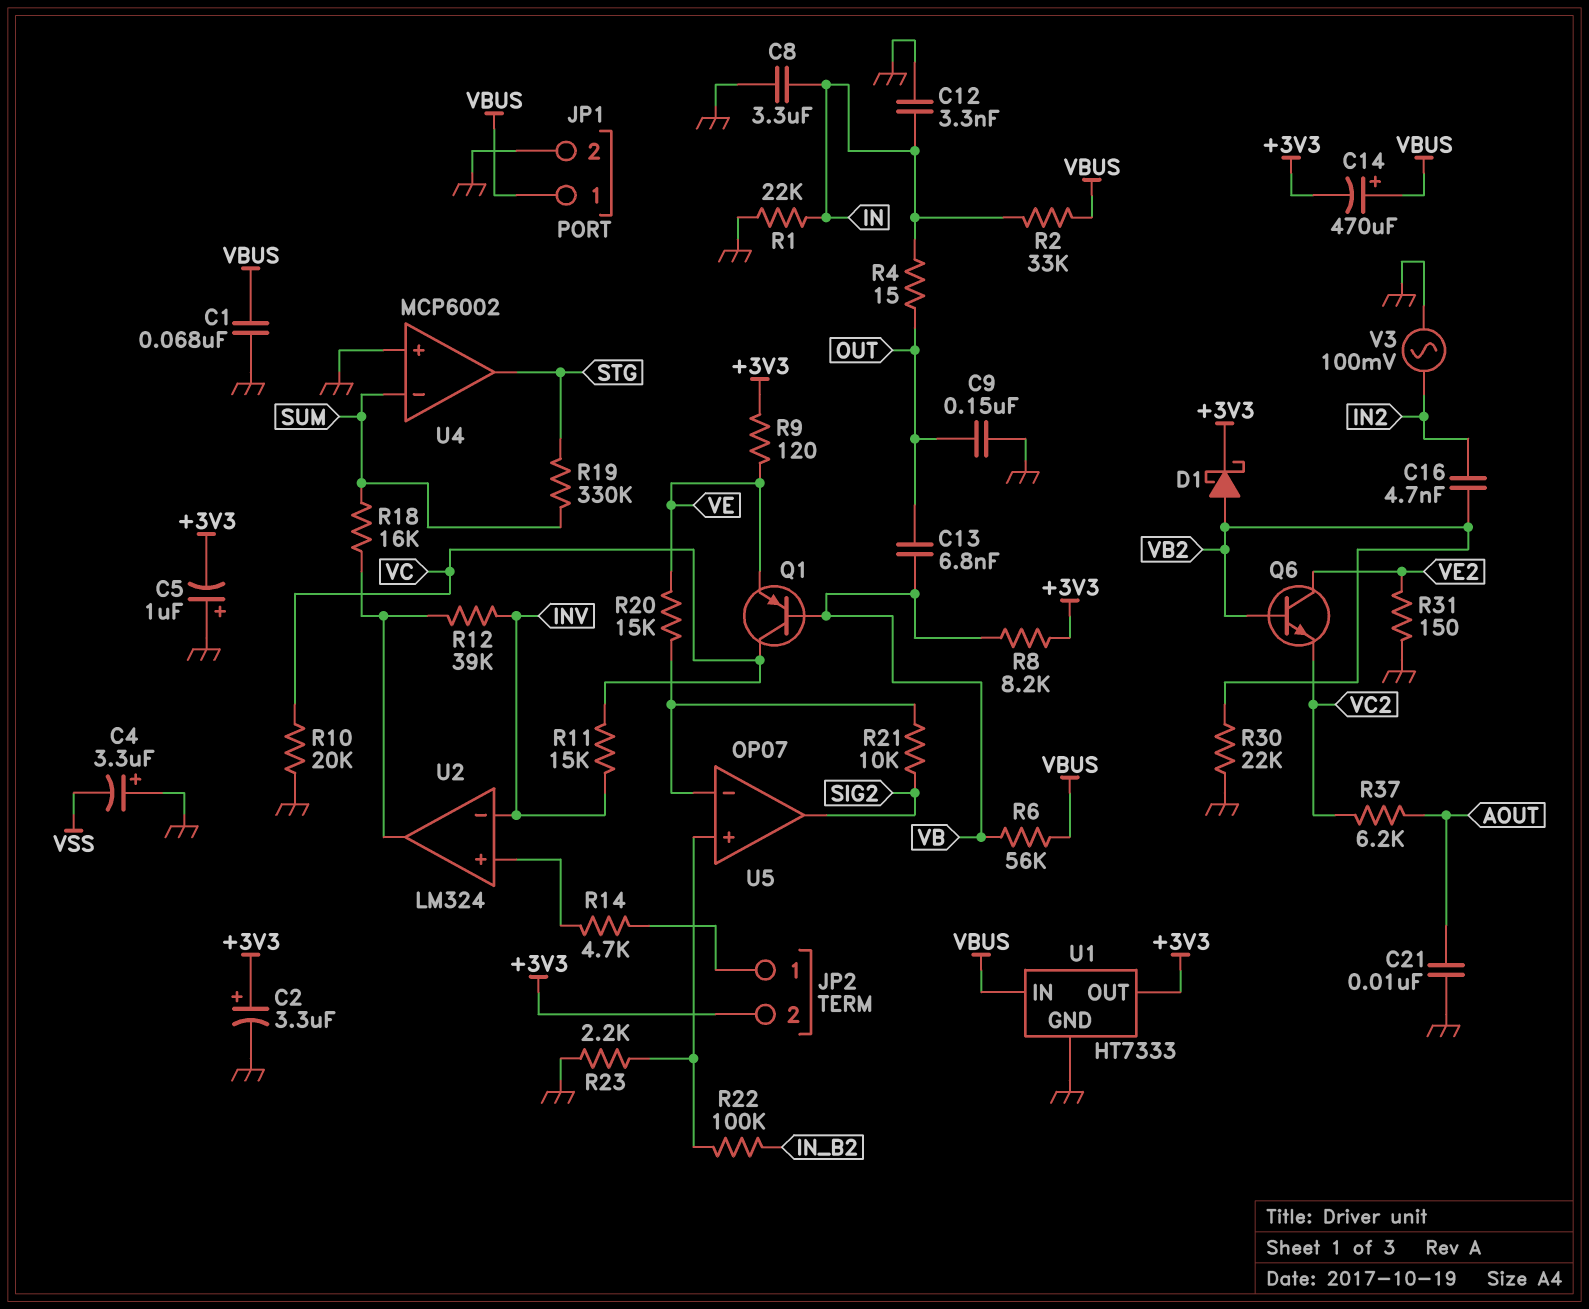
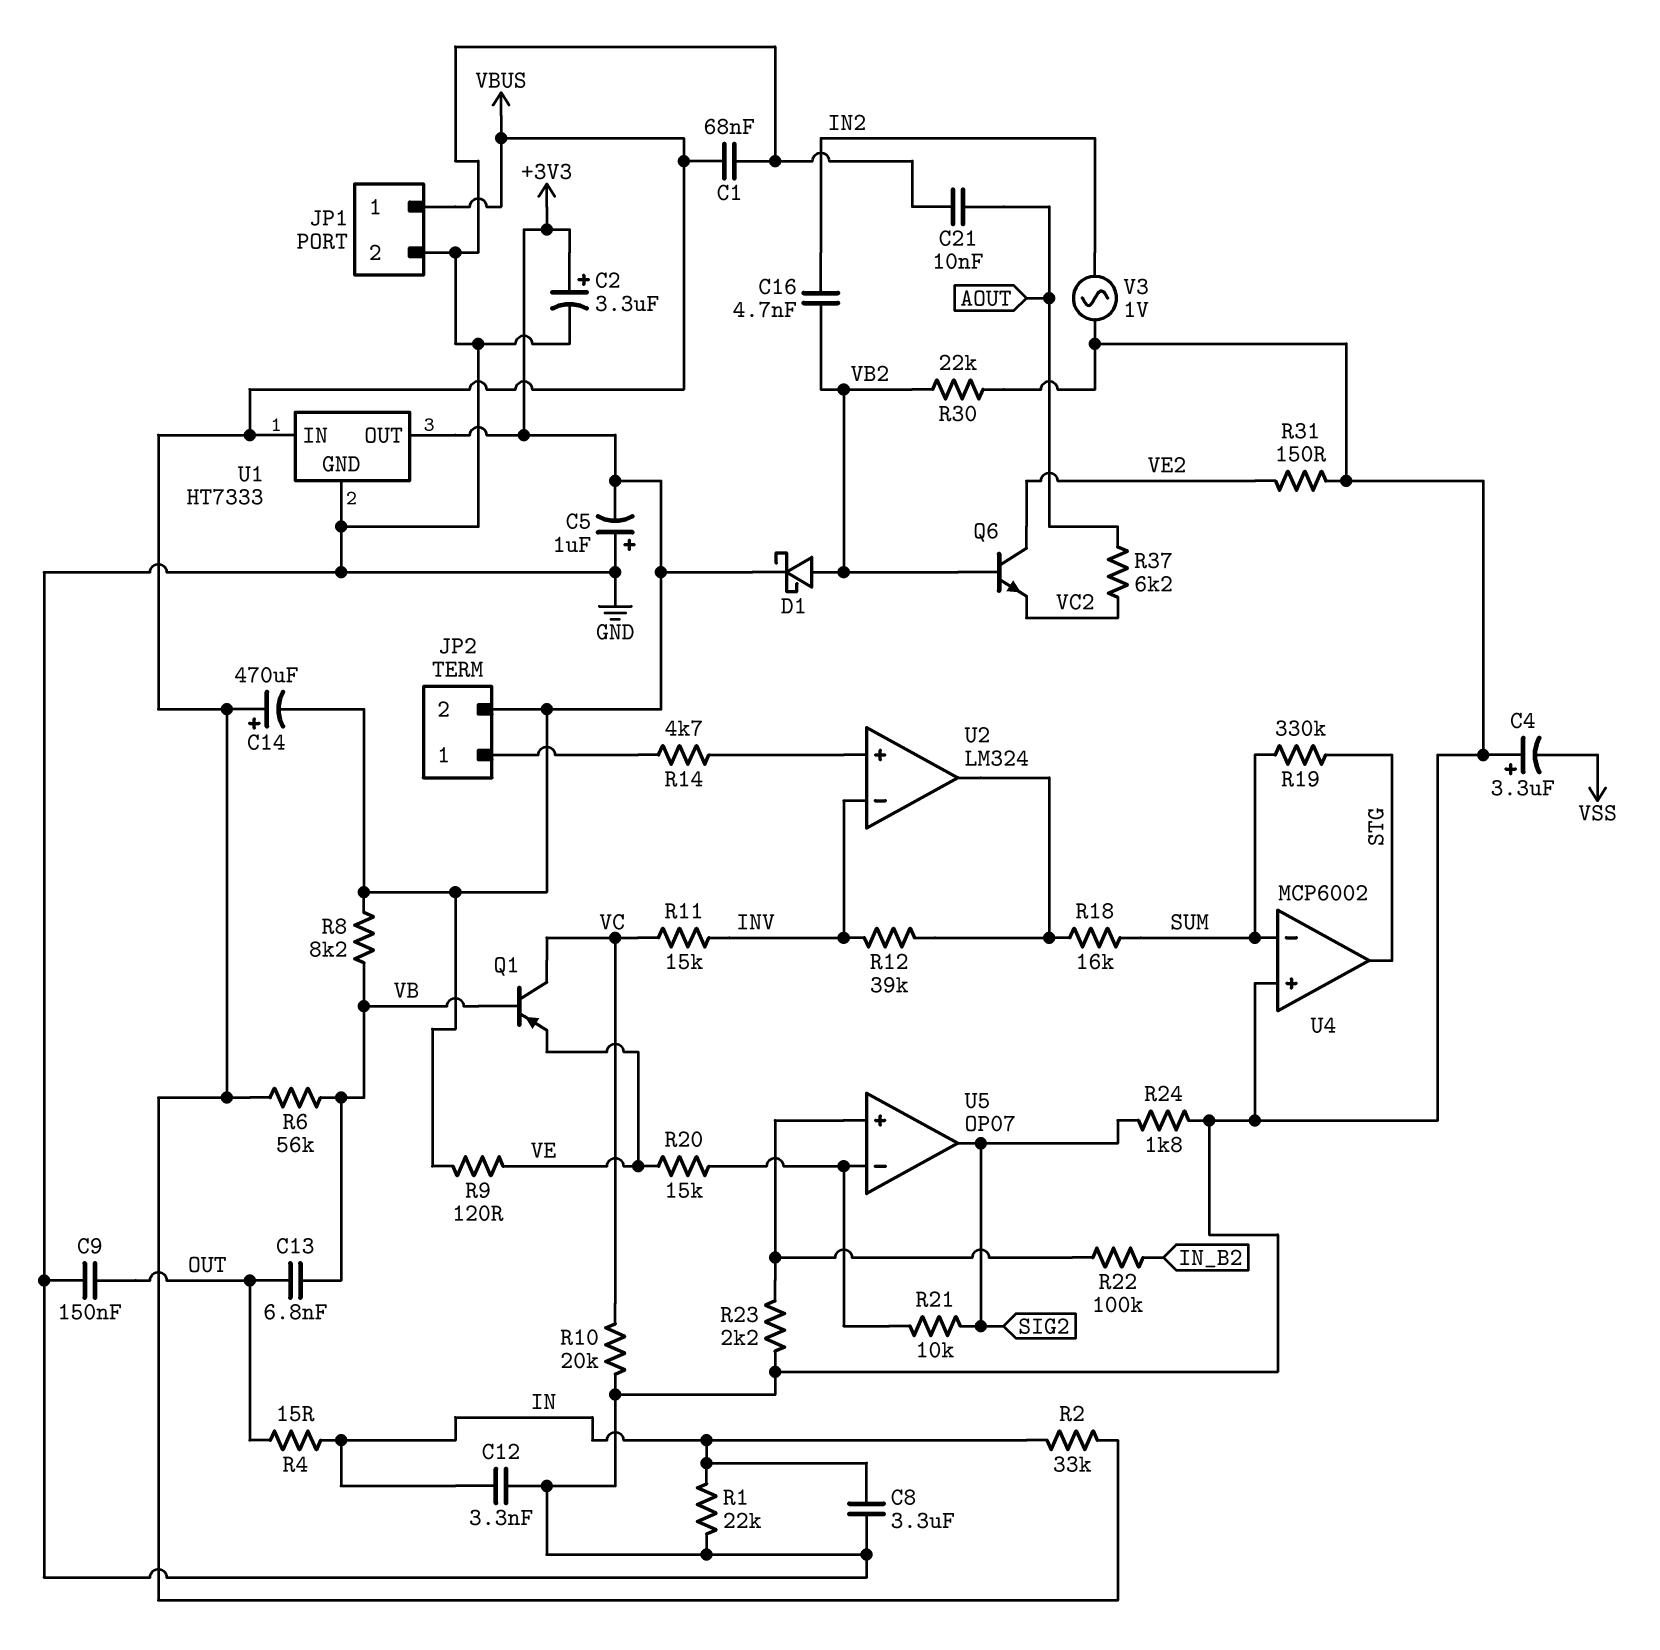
R24: none -> 1.8k (GND, SIG2)
V3: AC 100mV (GND, IN2) -> AC 1V (GND, IN2)

